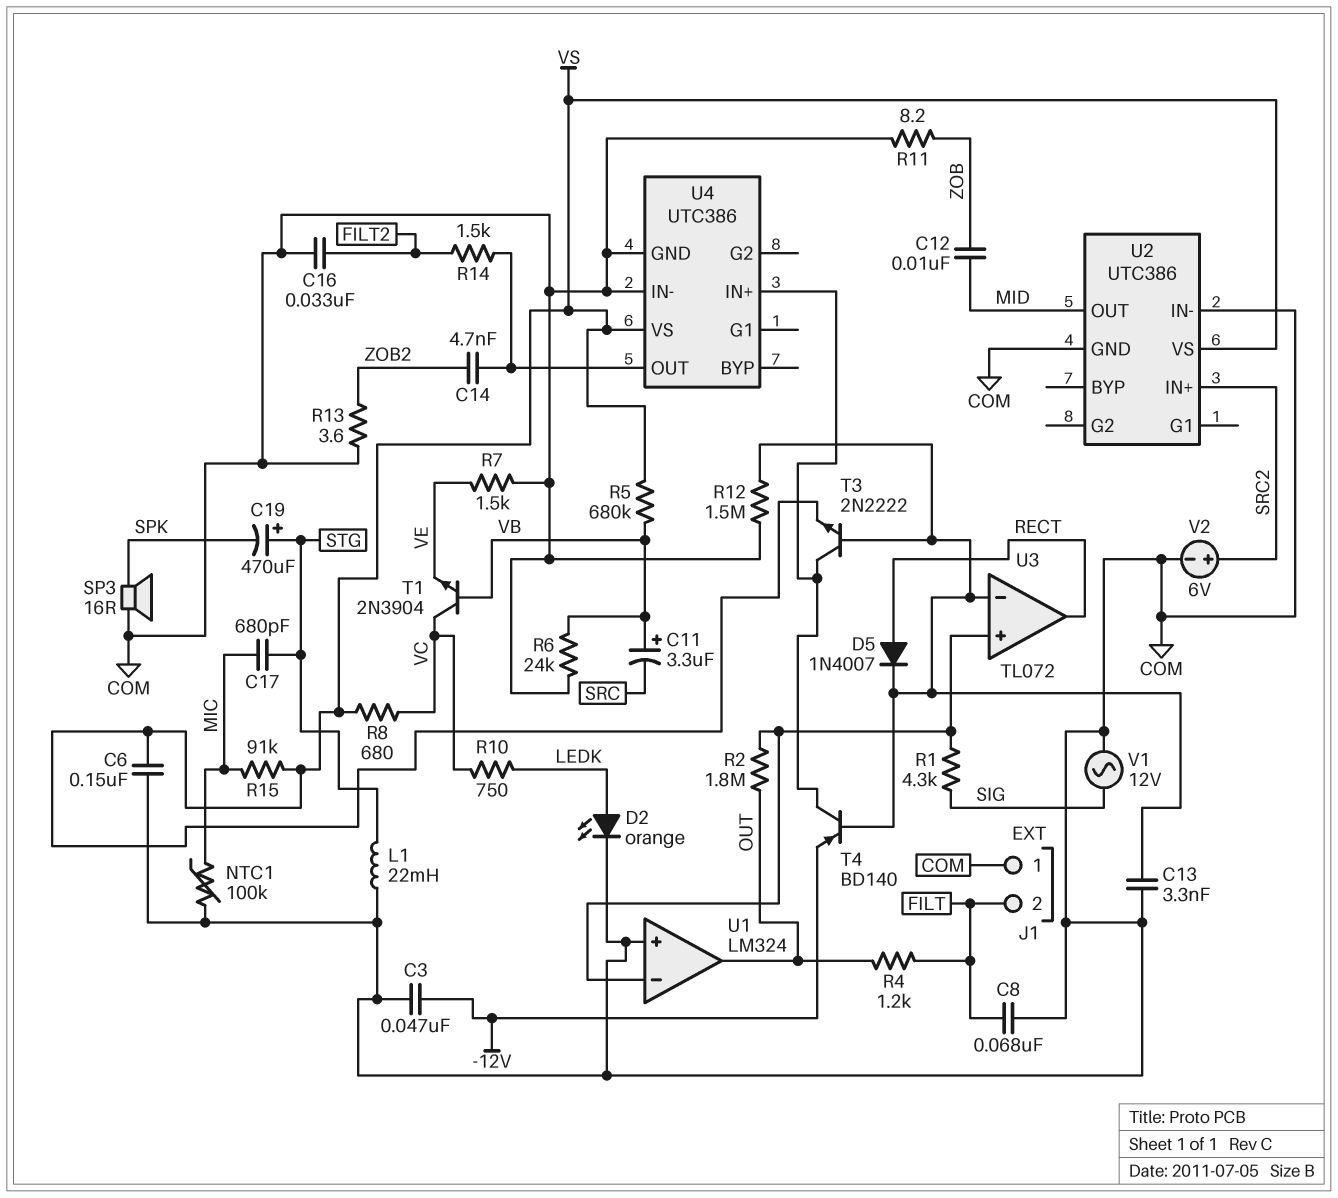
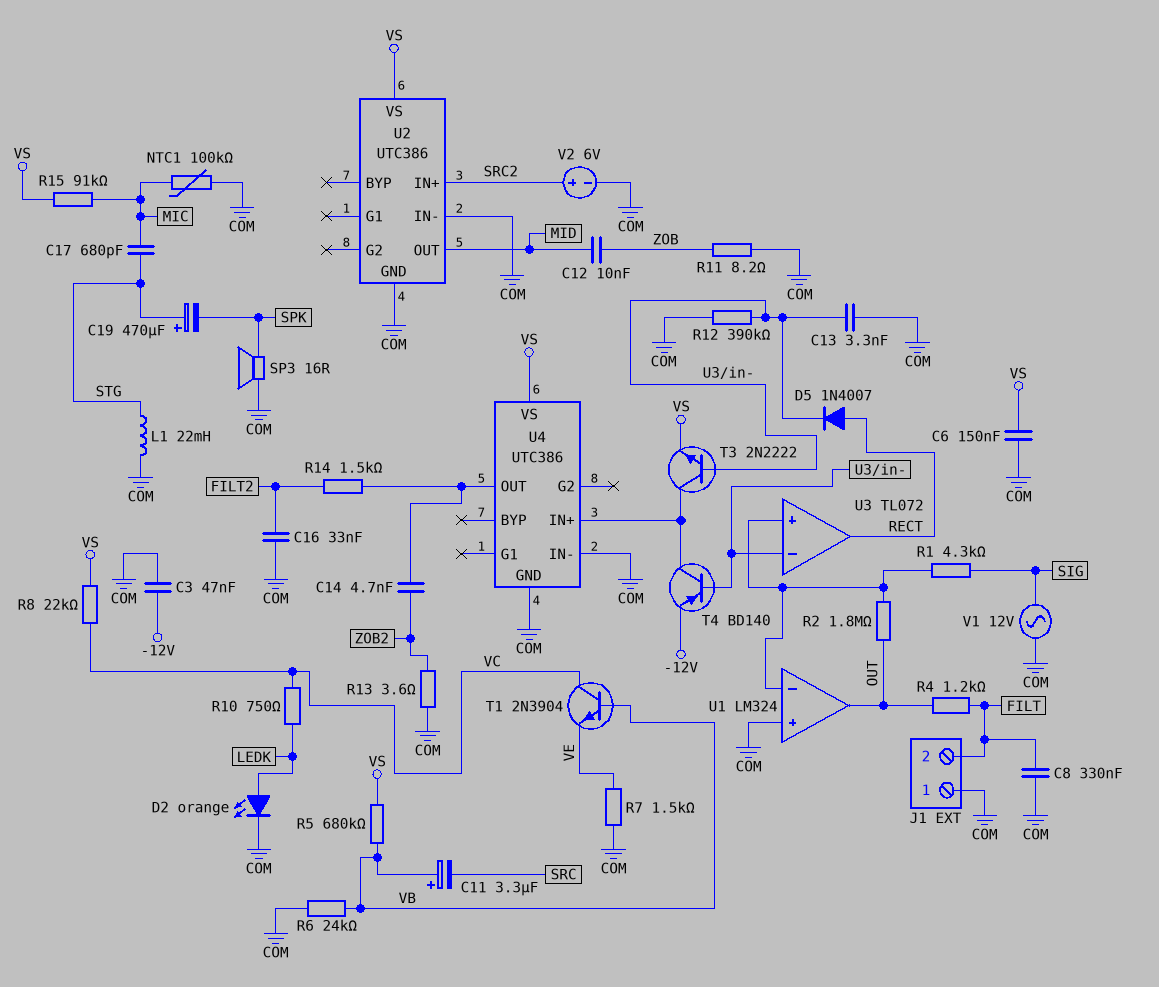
C8: 68nF (COM, FILT) -> 330nF (COM, FILT)
R8: 680 (VC, VS) -> 22k (VC, VS)
R12: 1.5M (COM, U3/in-) -> 390k (COM, U3/in-)

